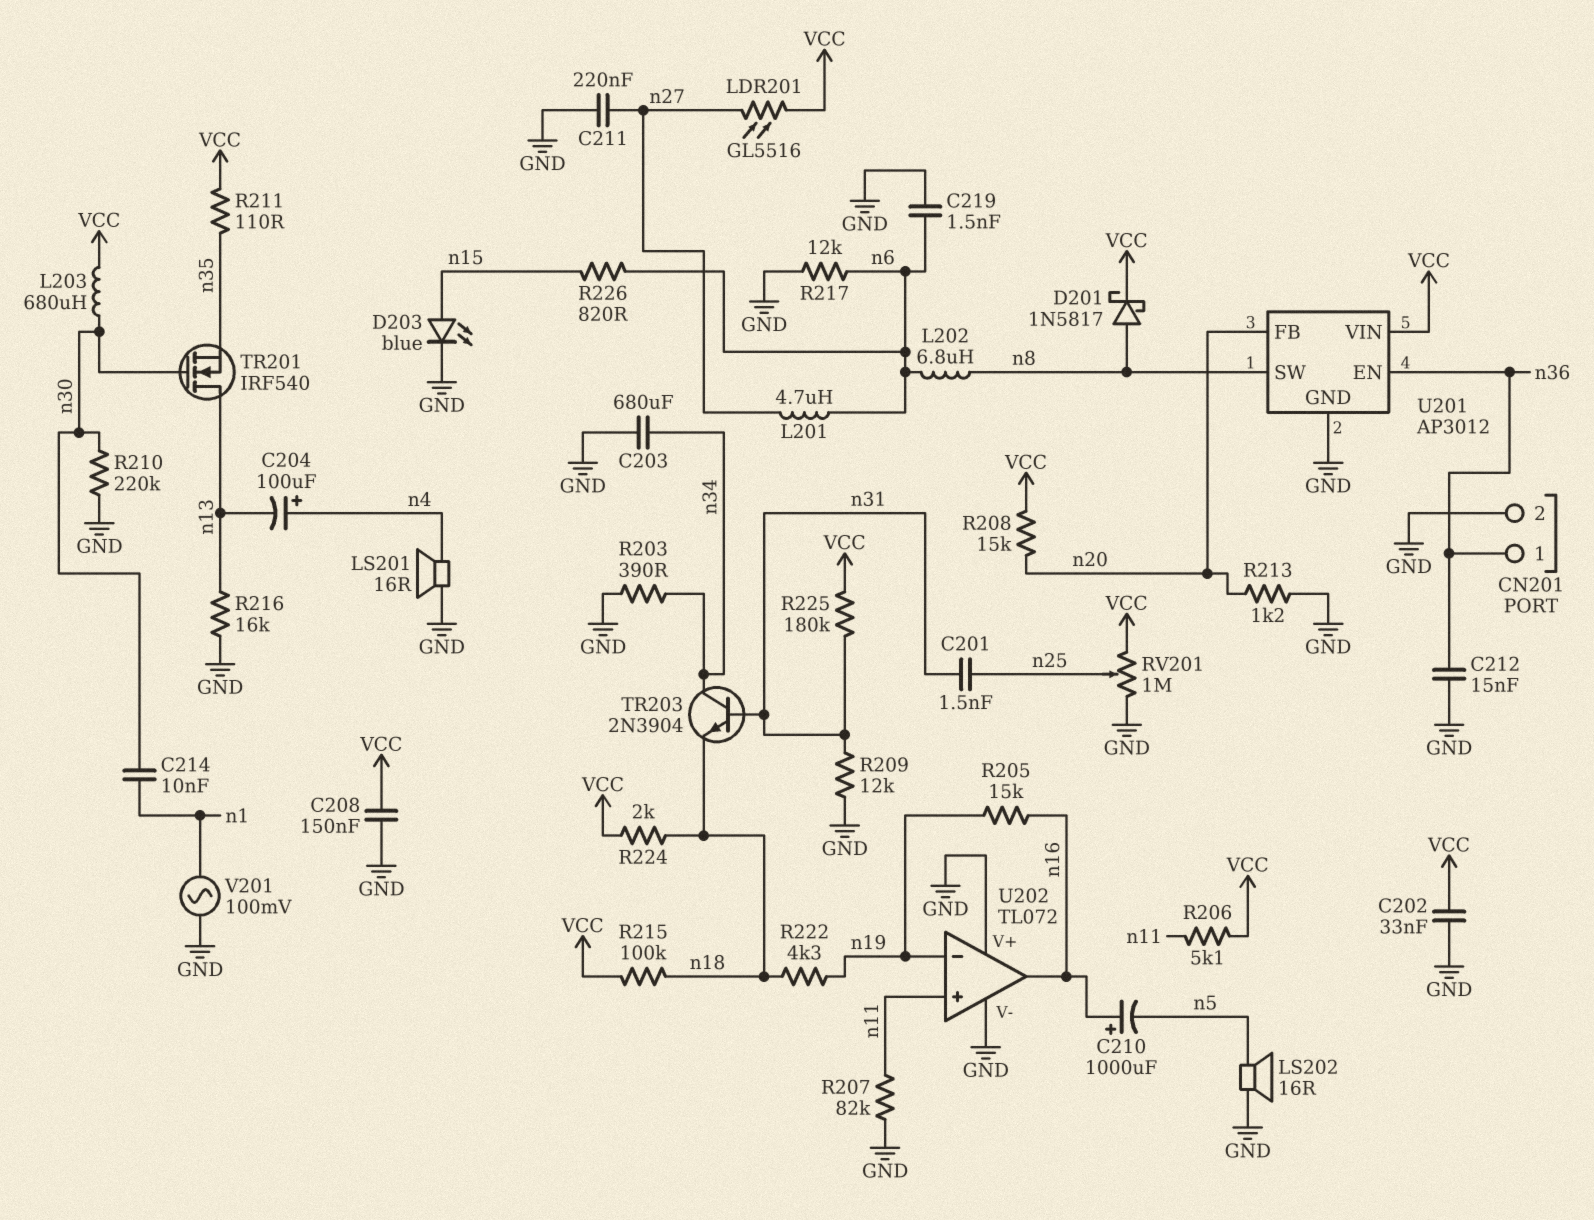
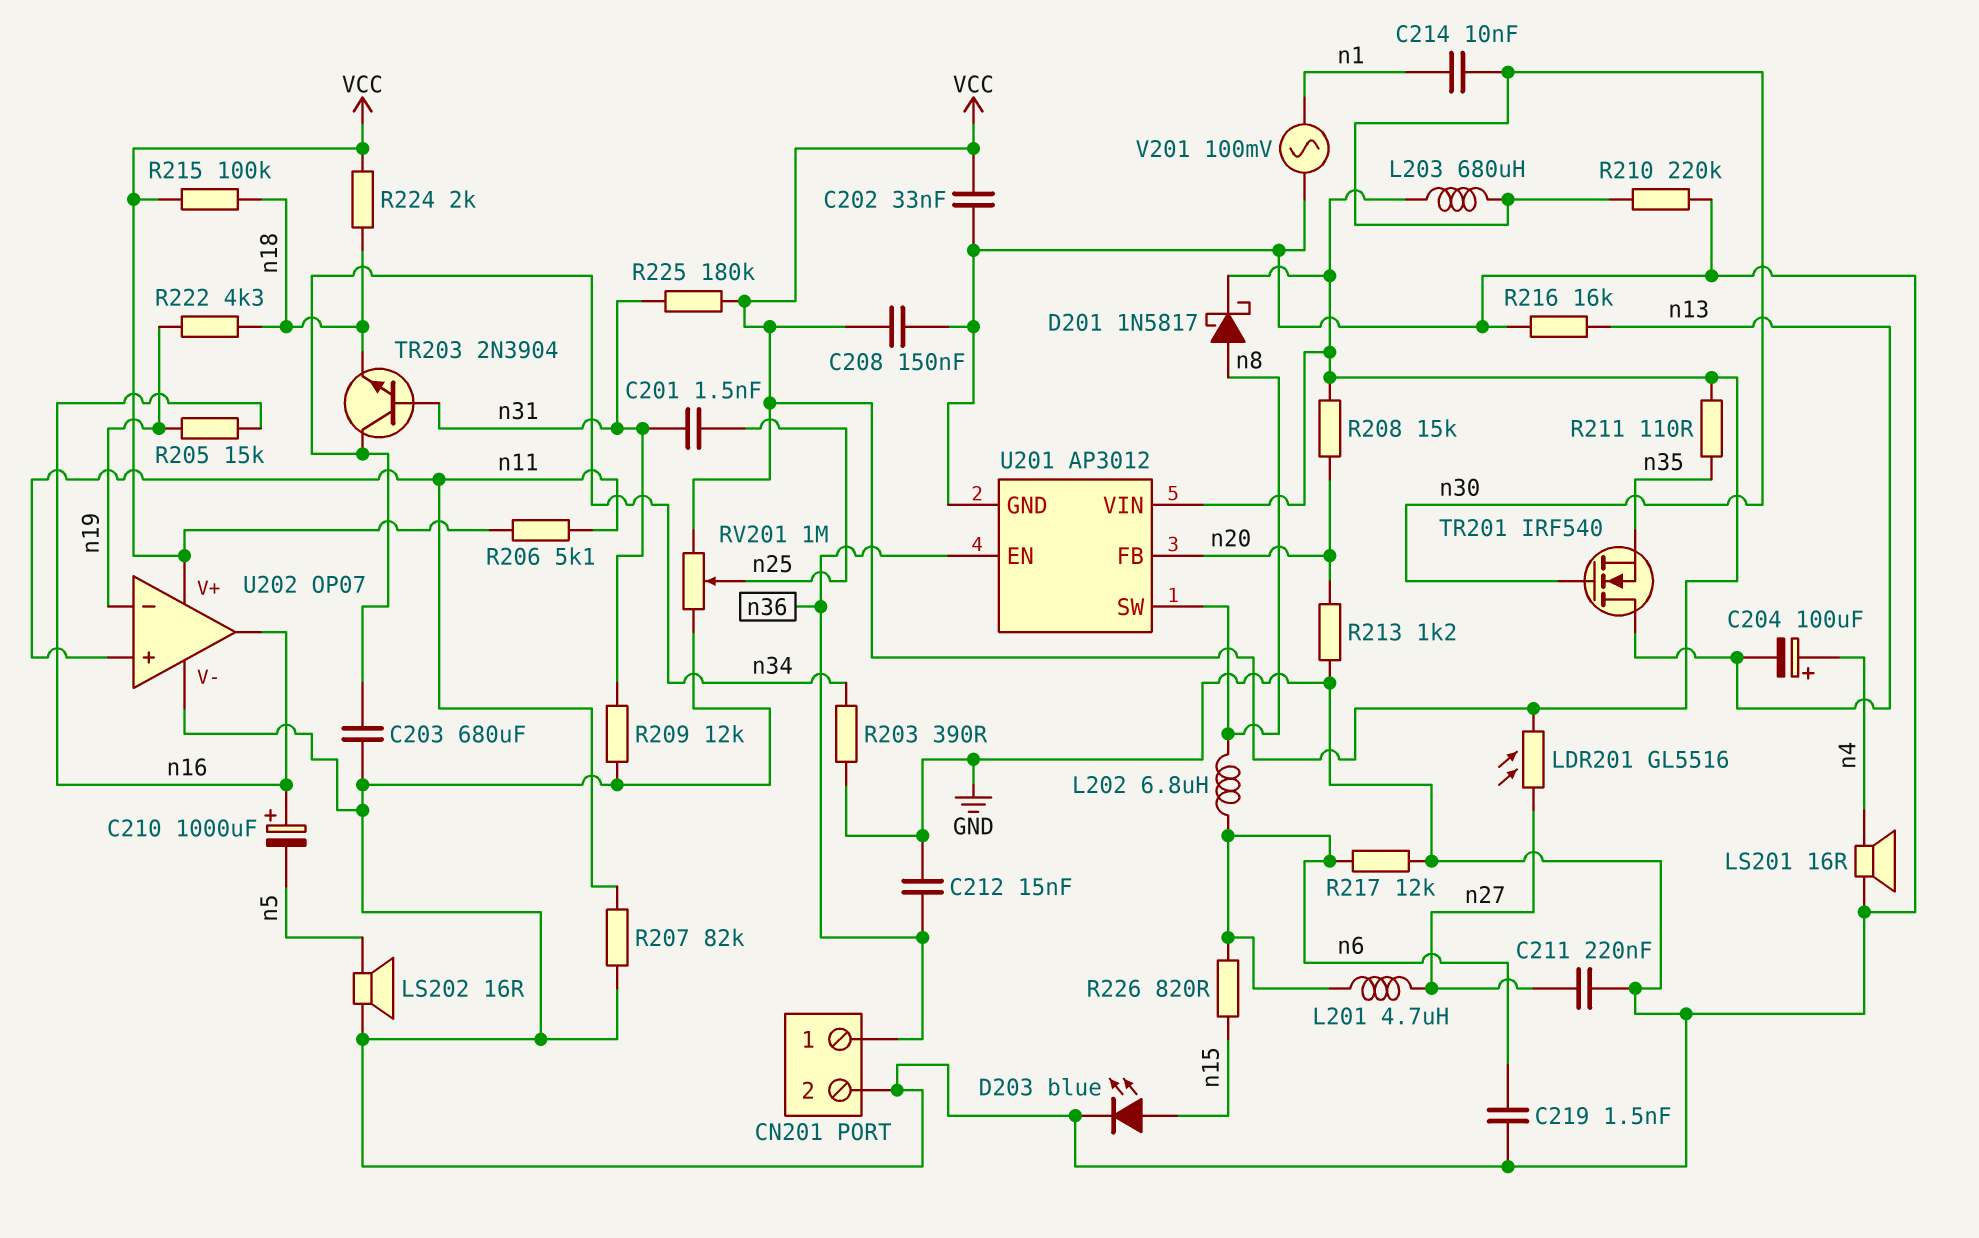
U202: TL072 -> OP07
U202 pin V+: GND -> VCC

